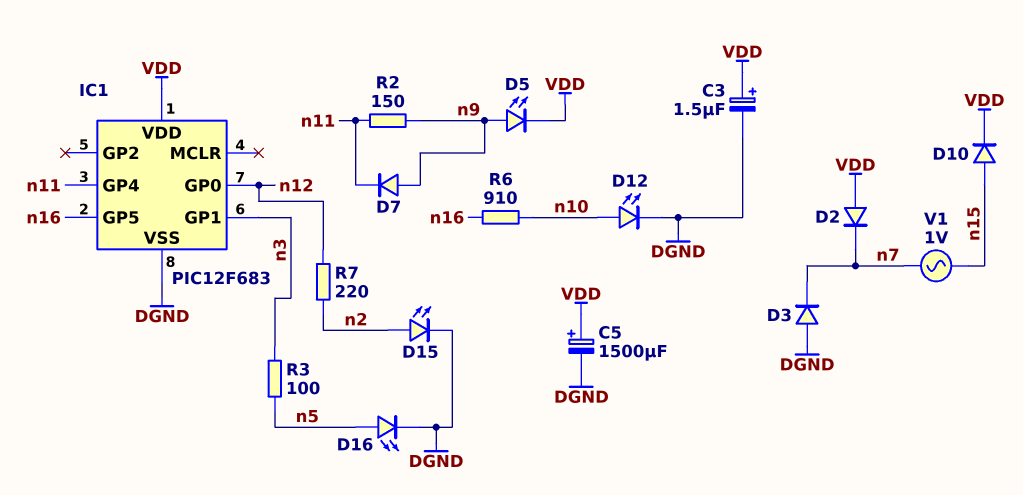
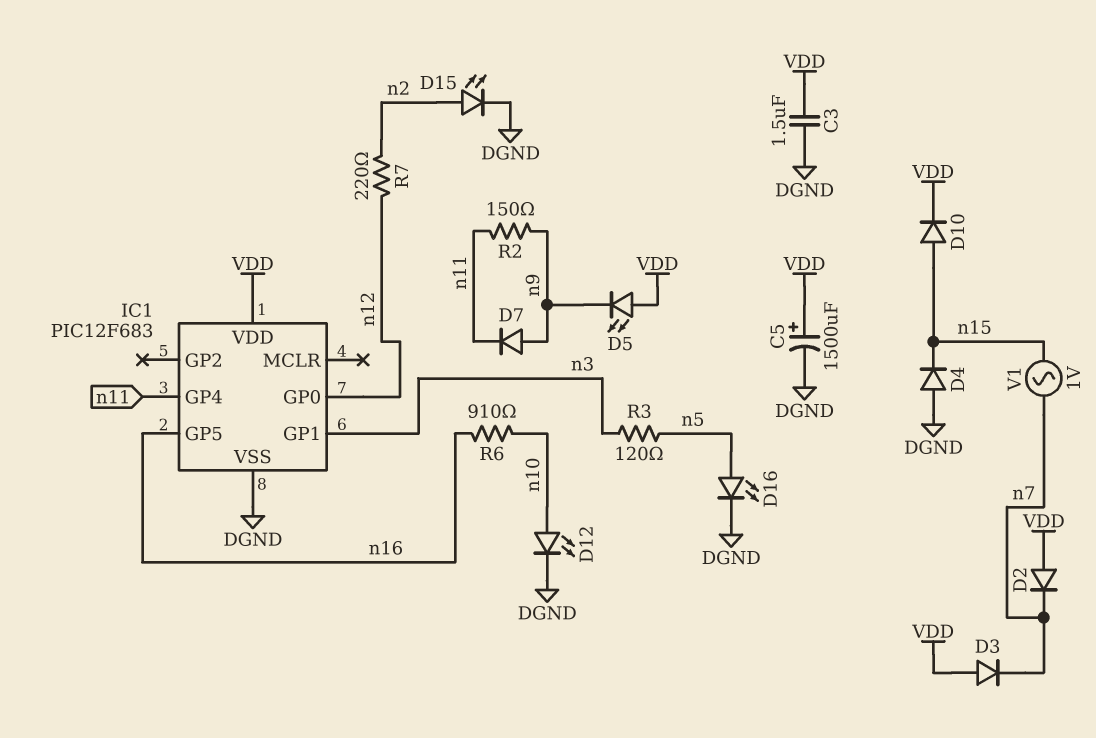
C3: 1.5uF (plus VDD, minus DGND) -> 1.5uF (DGND, VDD)
D3: diode (A DGND, K n7) -> diode (A VDD, K n7)
D4: none -> diode (A DGND, K n15)
D5: LED (A n9, K VDD) -> LED (A VDD, K n9)
R3: 100 (n3, n5) -> 120 (n3, n5)

